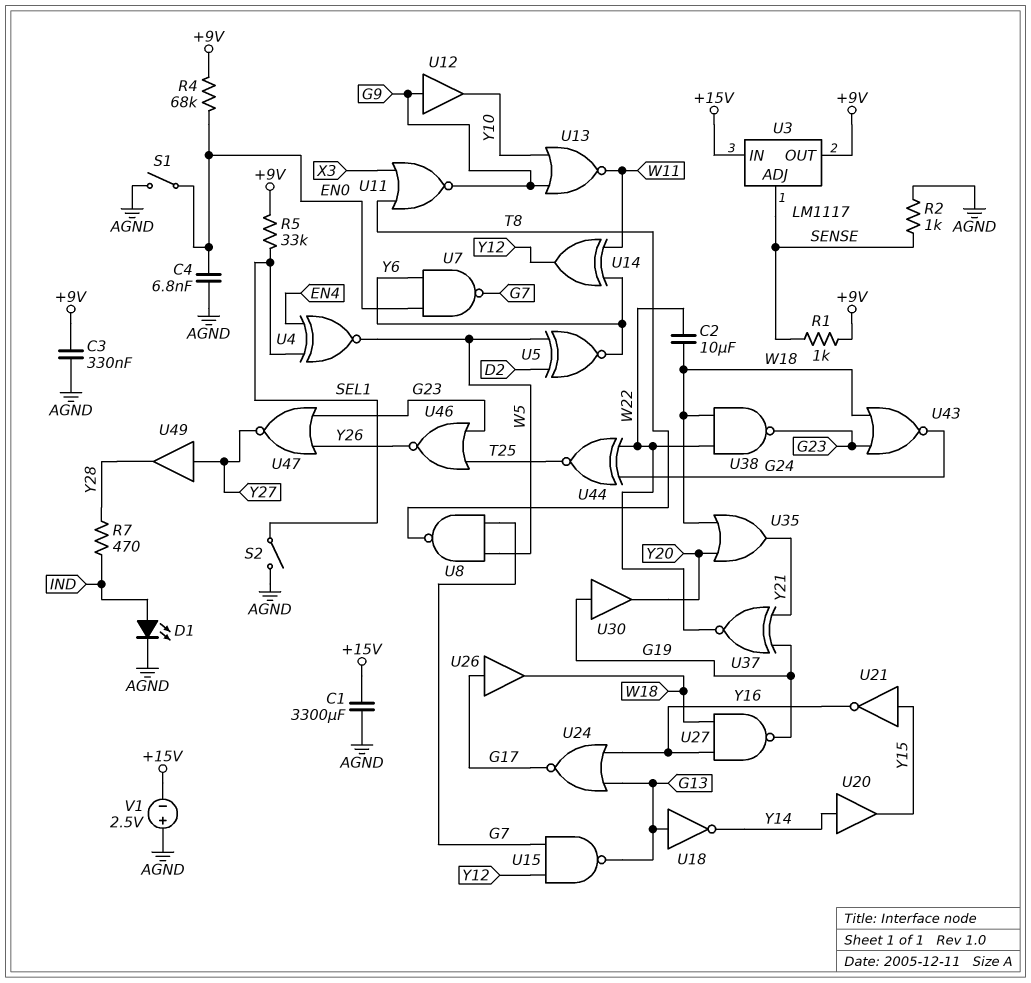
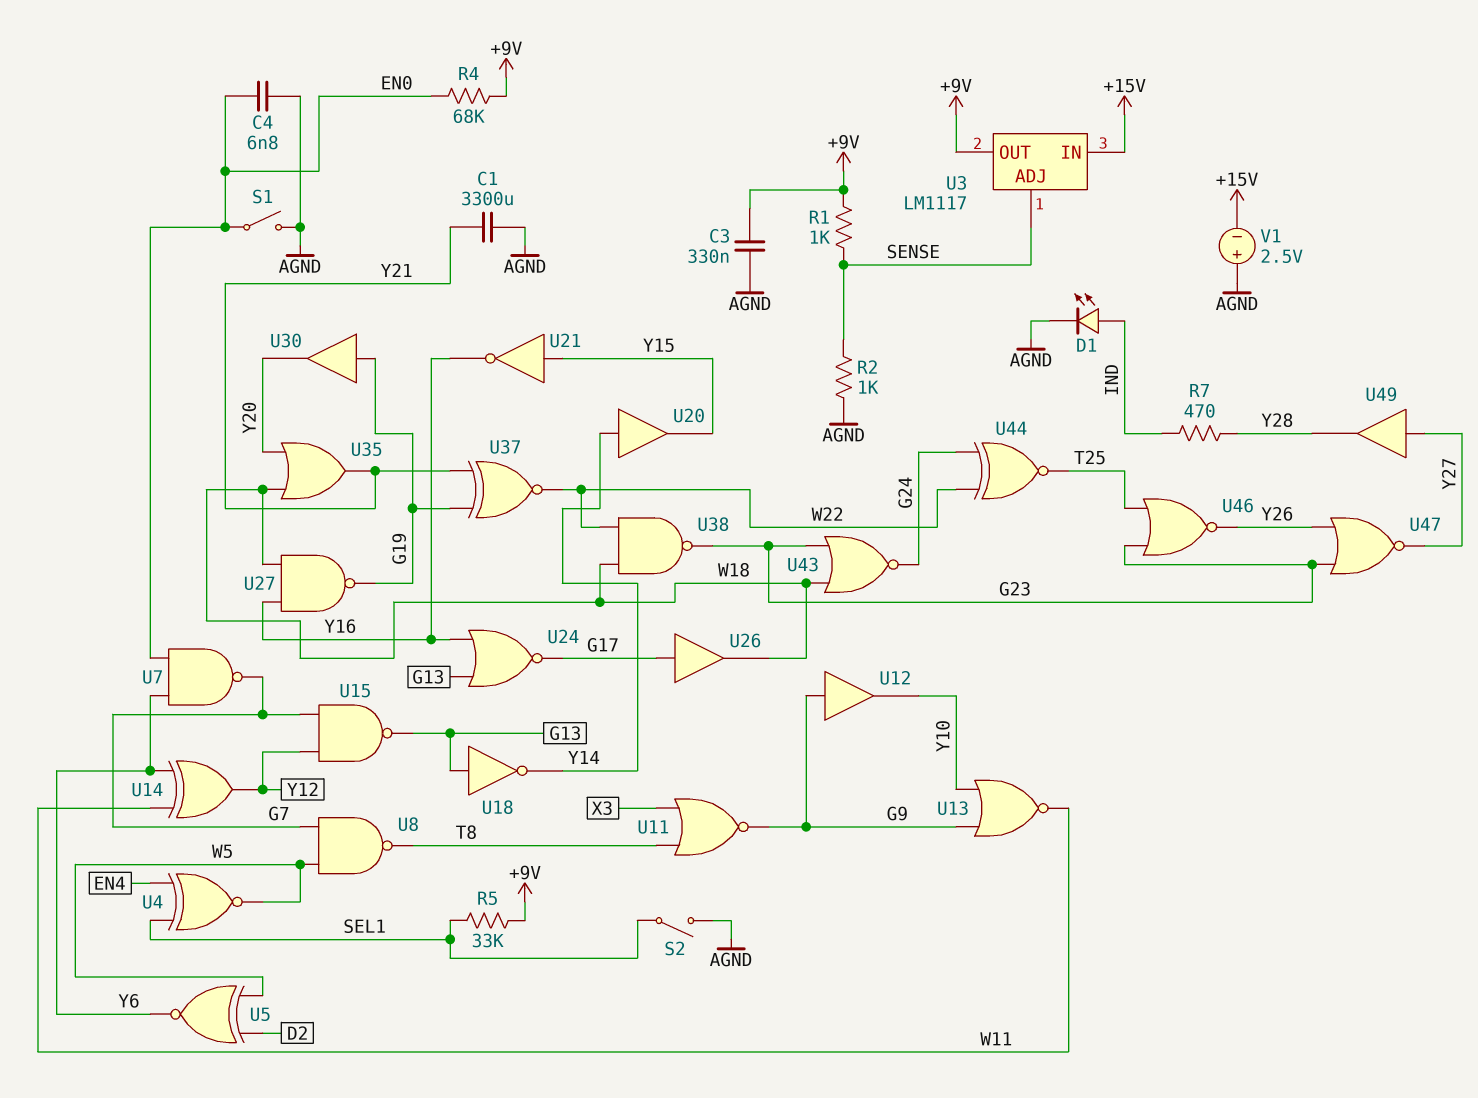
C1: 3300uF (+15V, AGND) -> 3300uF (AGND, Y21)
C2: 10uF (W18, W22) -> none

